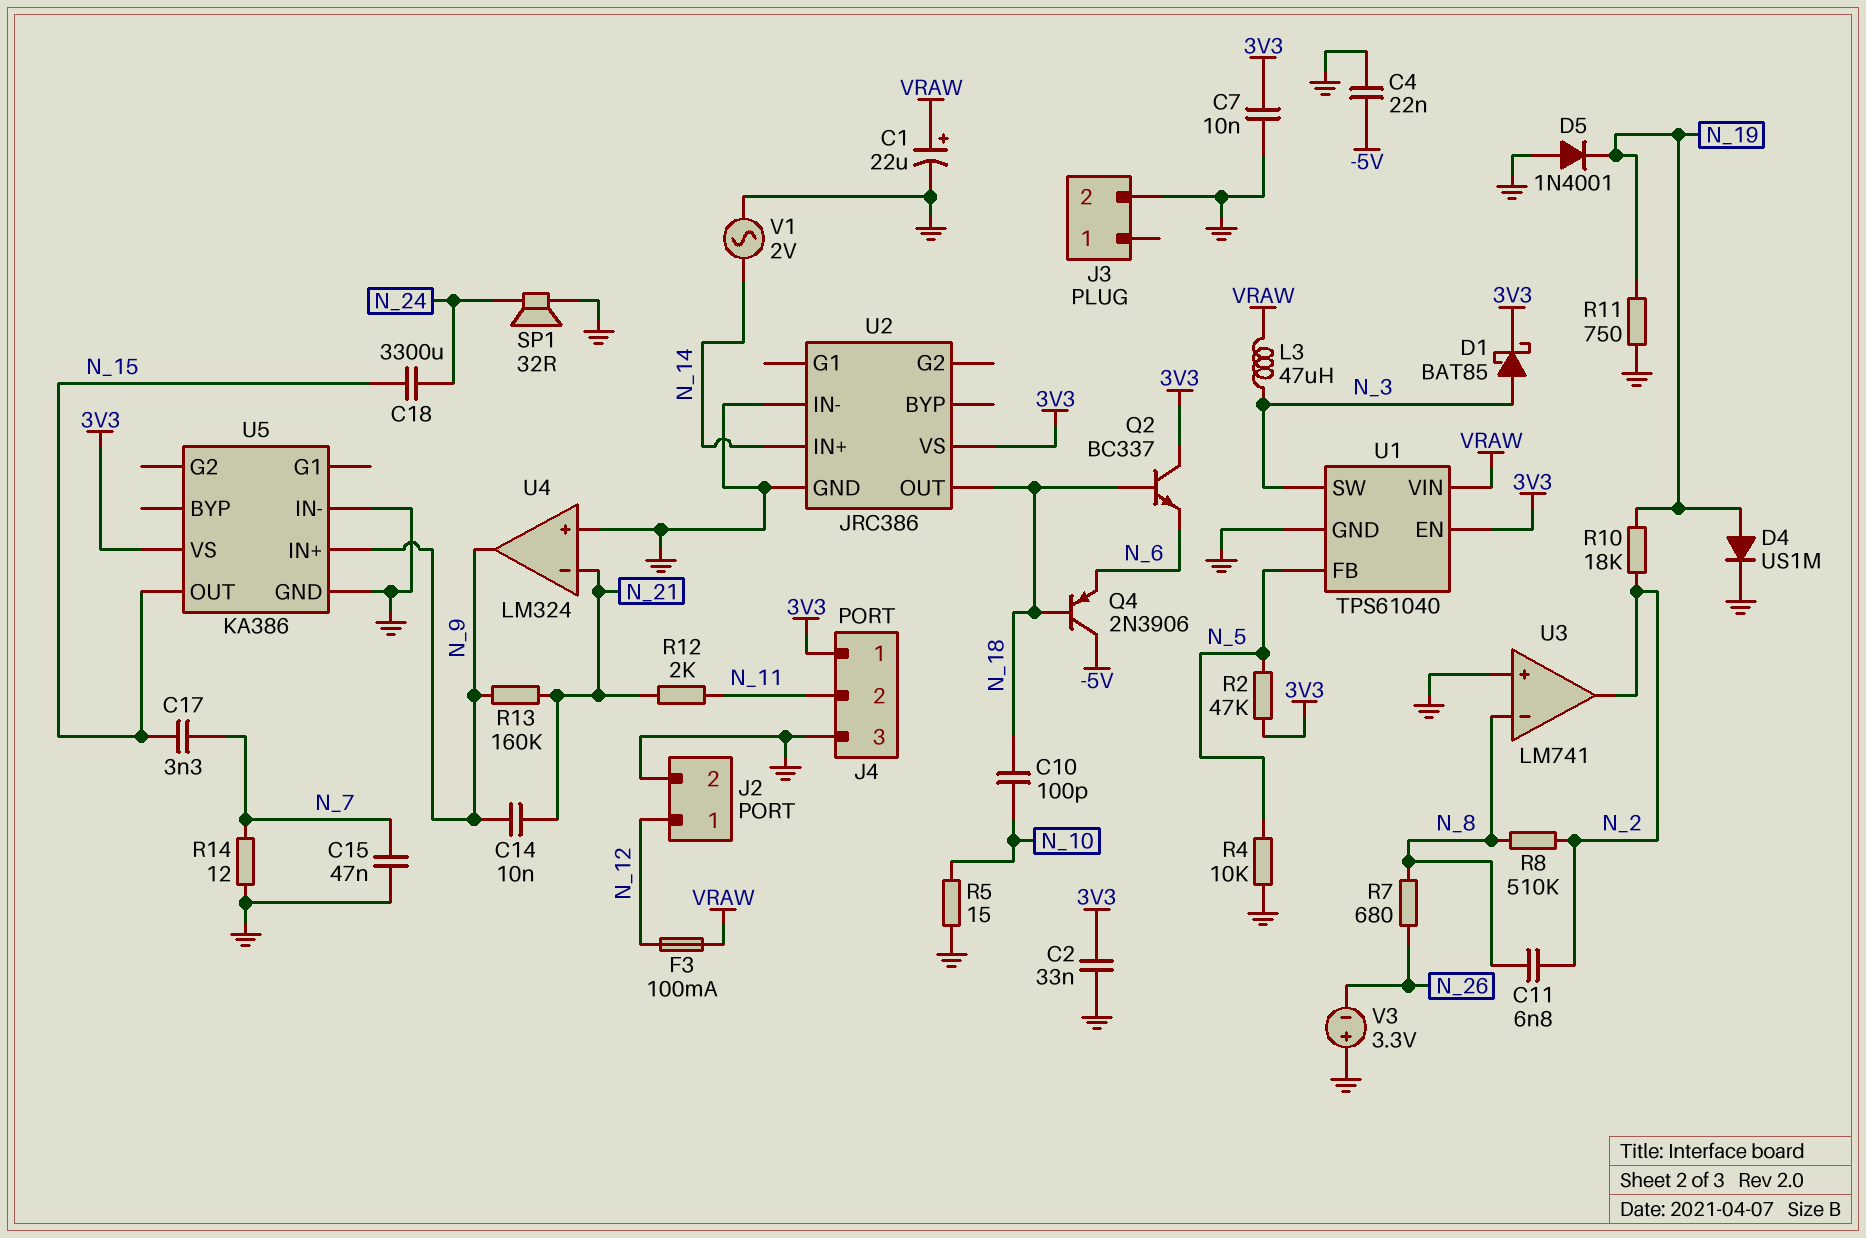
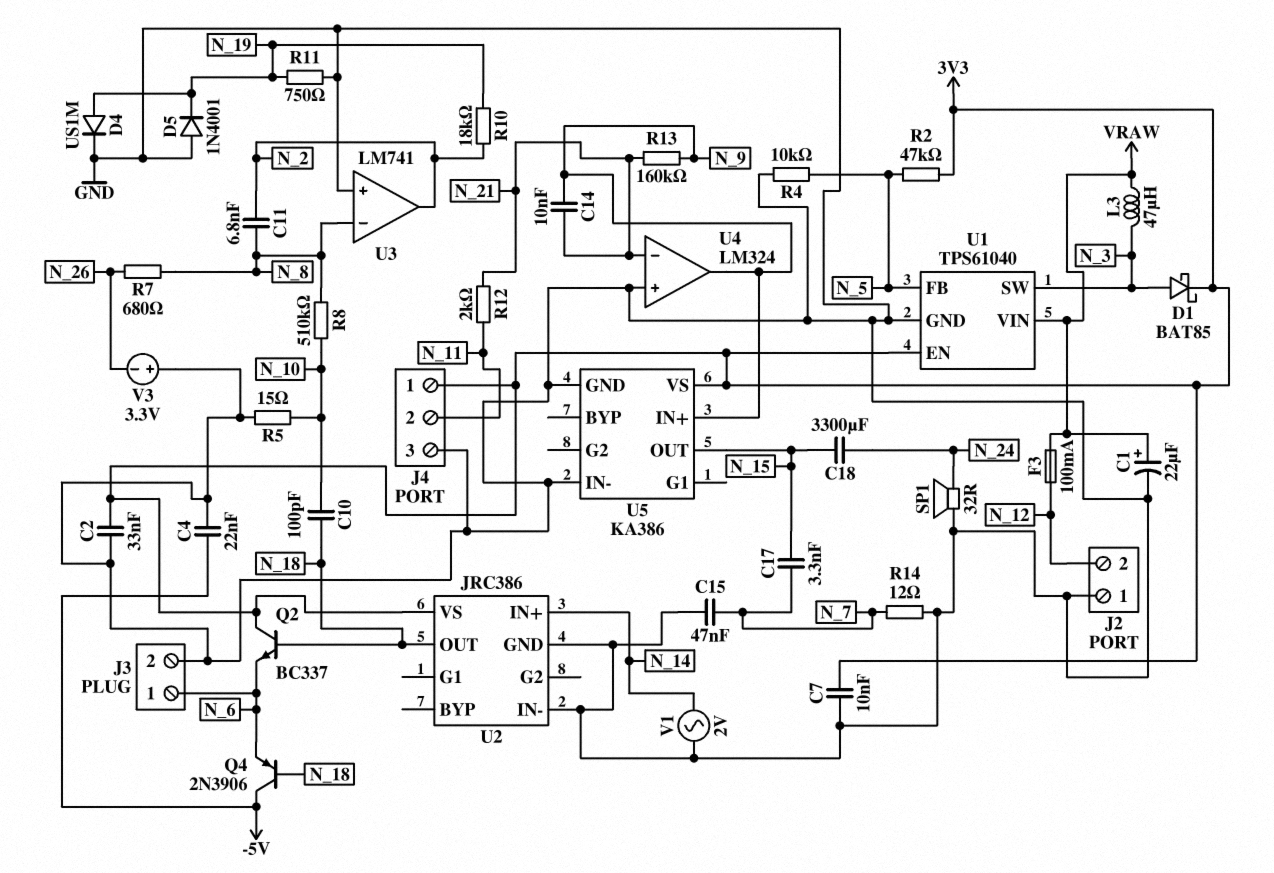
J2 pin 1: N_12 -> GND
J2 pin 2: GND -> N_12
J3 pin 1: none -> N_6
R8: 510k (N_2, N_8) -> 510k (N_8, N_10)

